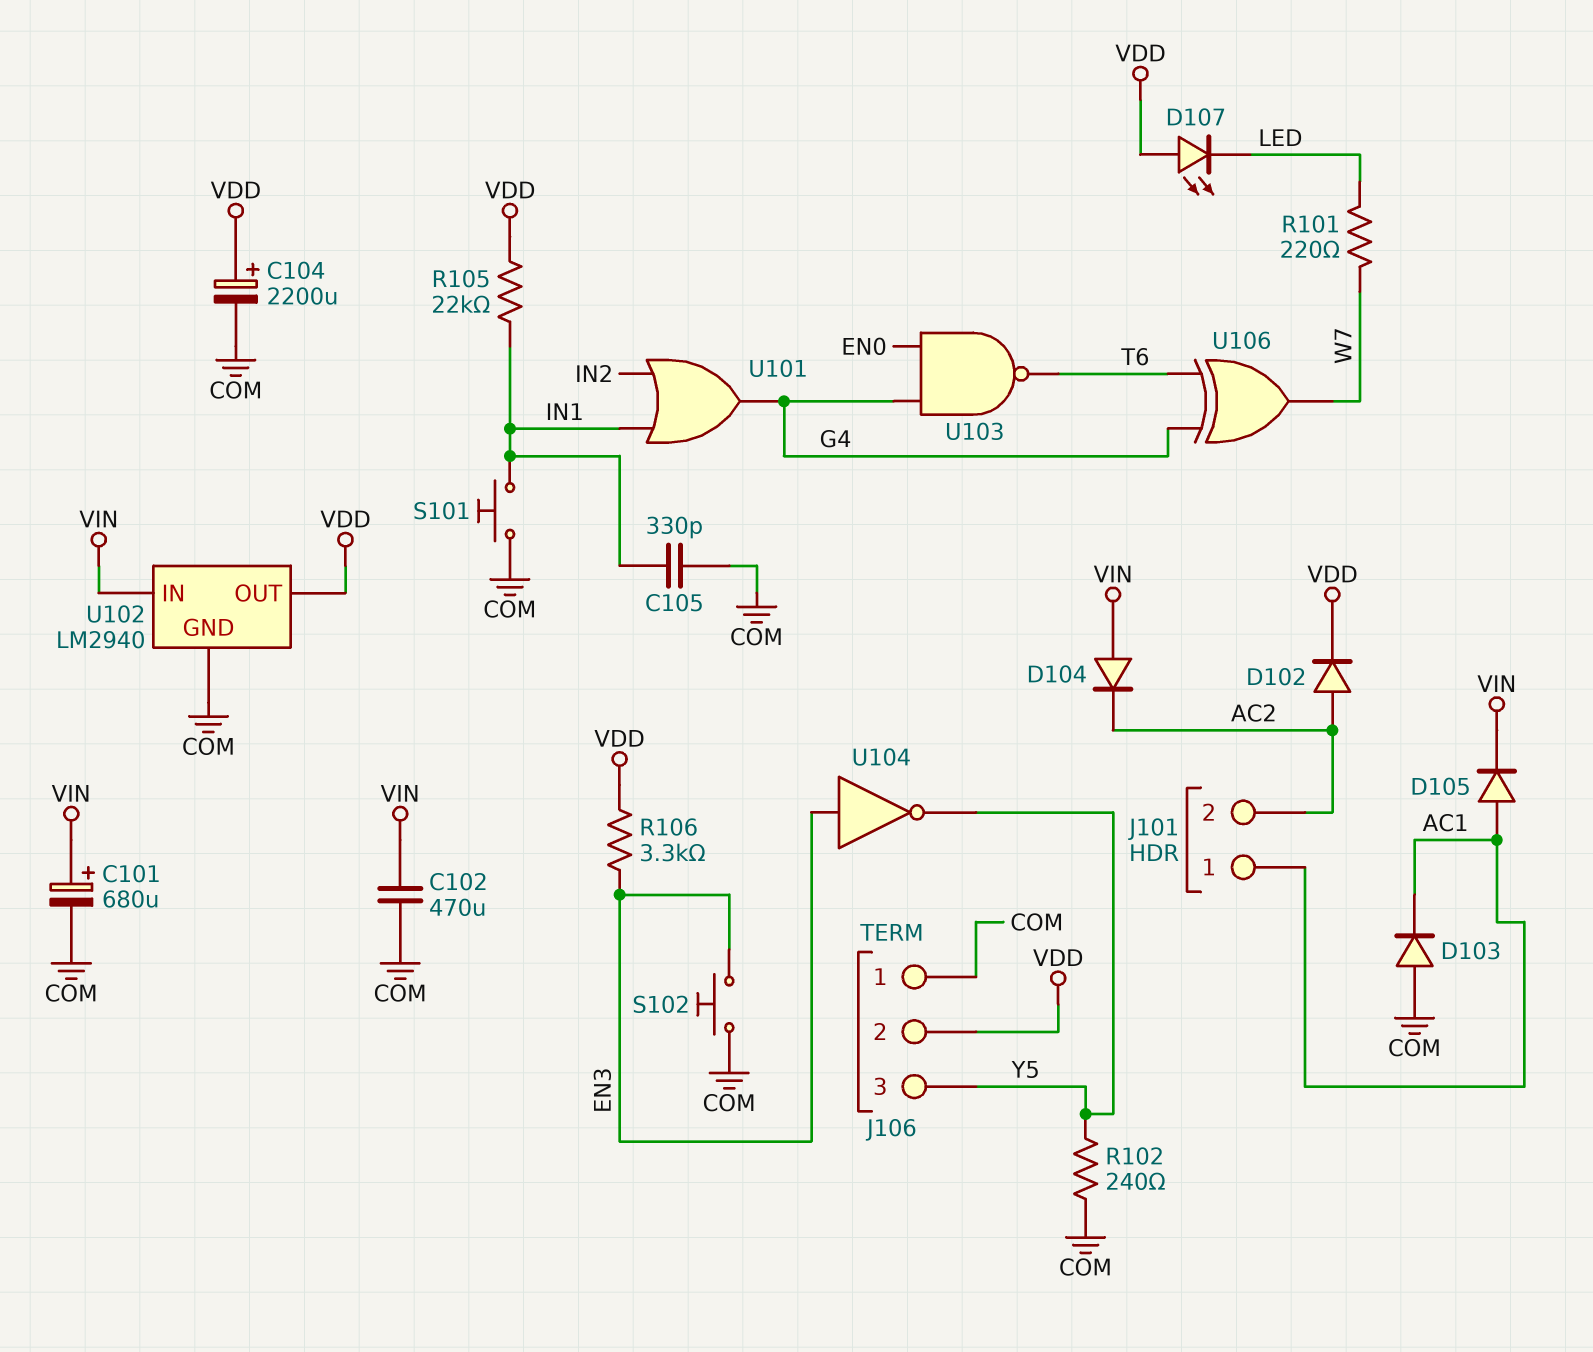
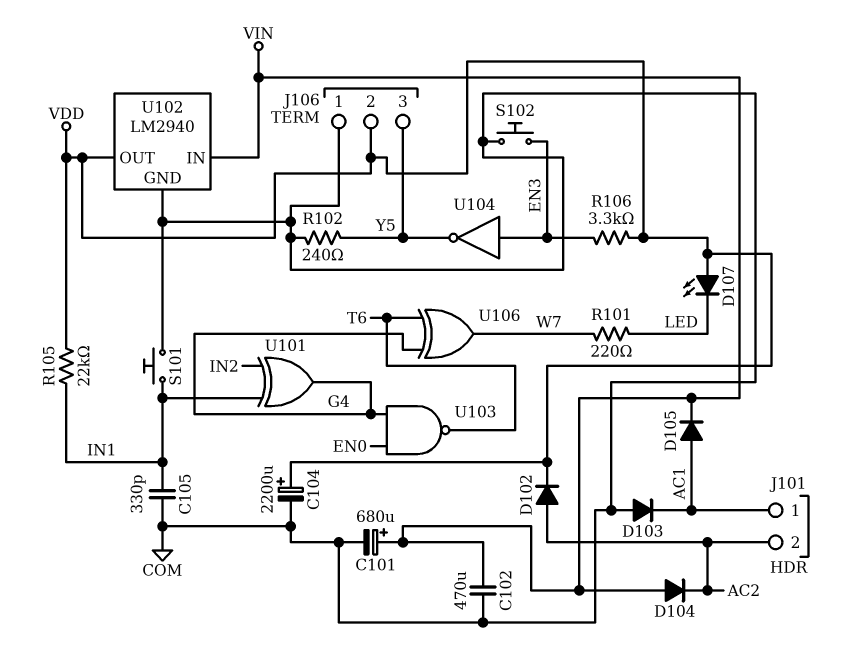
U101: OR (in IN1, in IN2, out G4) -> XOR (in IN1, in IN2, out G4)

